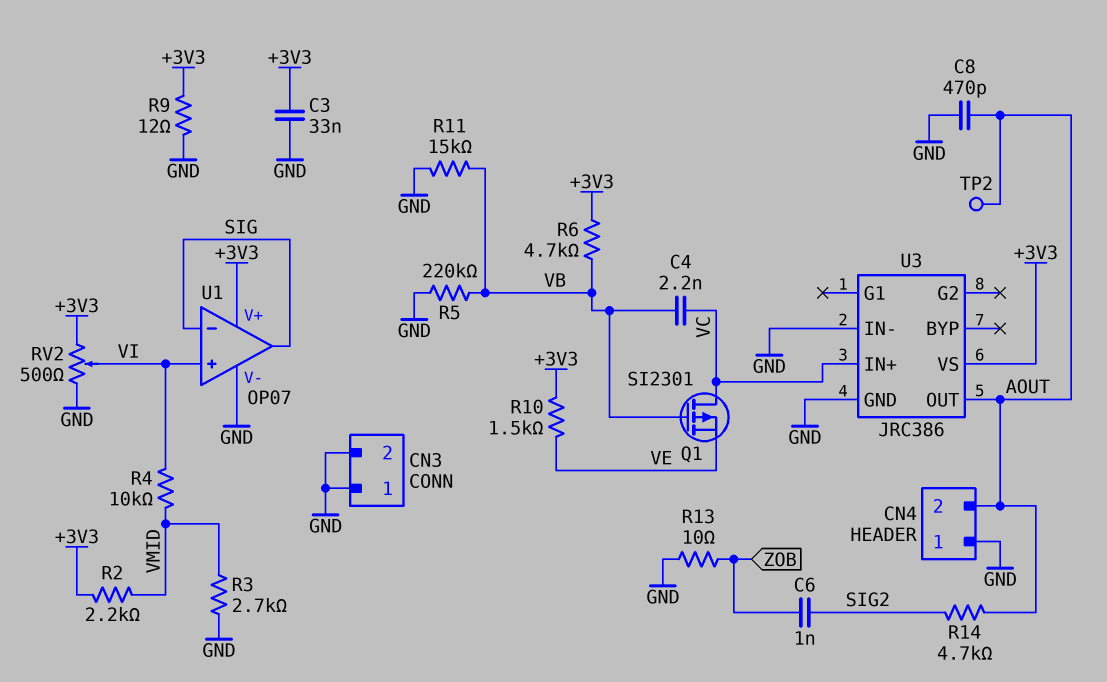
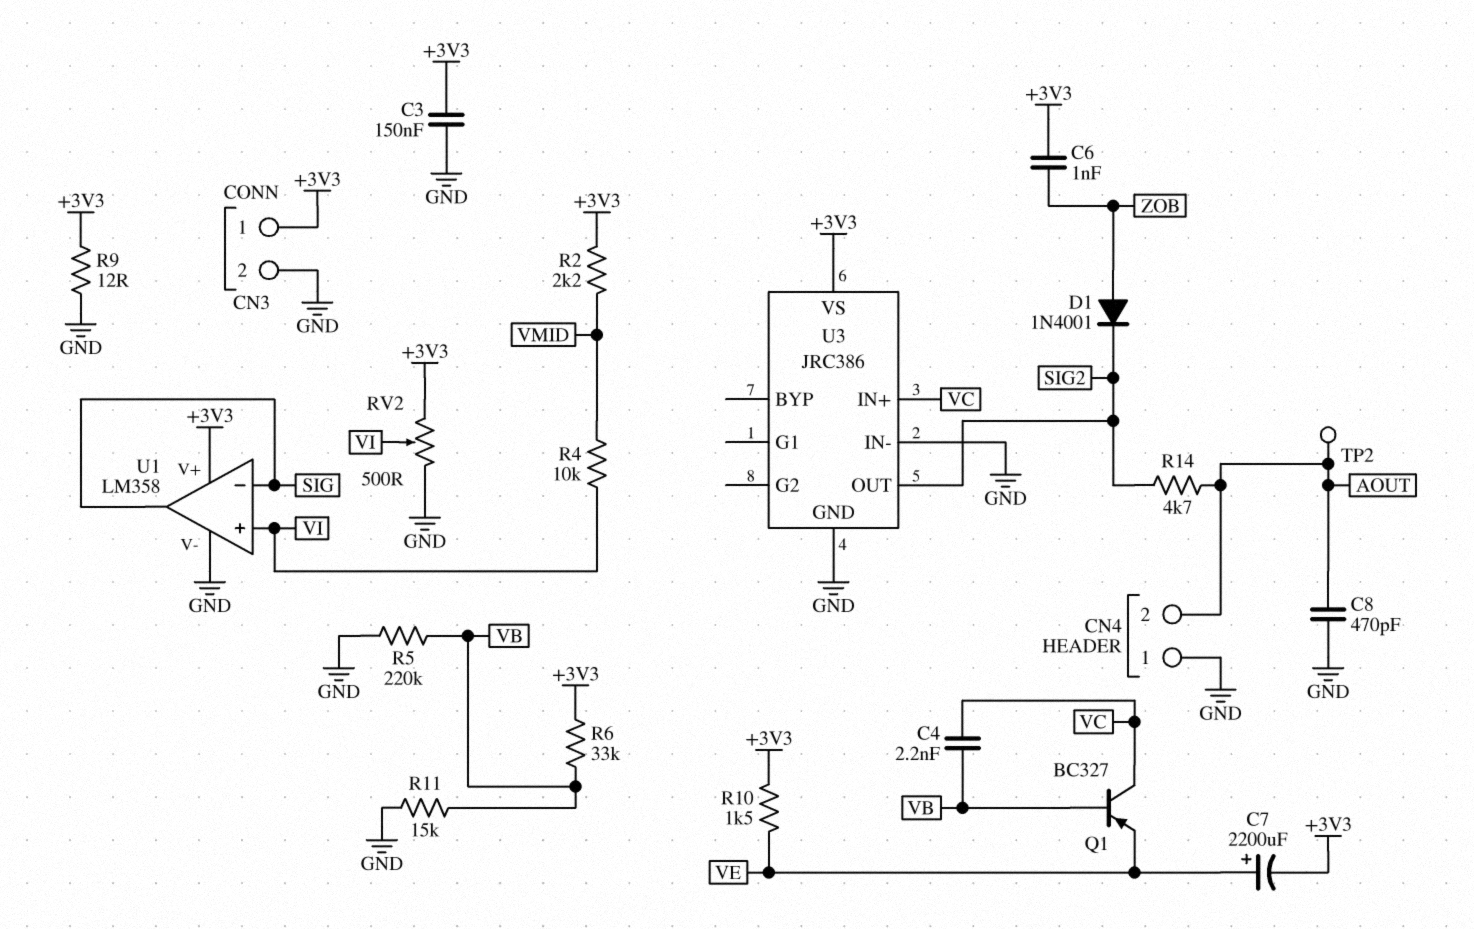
C3: 33nF (+3V3, GND) -> 150nF (+3V3, GND)
C6: 1nF (SIG2, ZOB) -> 1nF (+3V3, ZOB)
C7: none -> 2200uF (plus VE, minus +3V3)
CN3 pin 1: GND -> +3V3
D1: none -> diode 1N4001 (A ZOB, K SIG2)
Q1: PMOS SI2301 (G VB, D VC, S VE) -> PNP BC327 (B VB, C VC, E VE)
R3: 2.7k (GND, VMID) -> none
R6: 4.7k (+3V3, VB) -> 33k (+3V3, VB)
R13: 10 (GND, ZOB) -> none
U1: OP07 -> LM358
U3 pin OUT: AOUT -> SIG2

